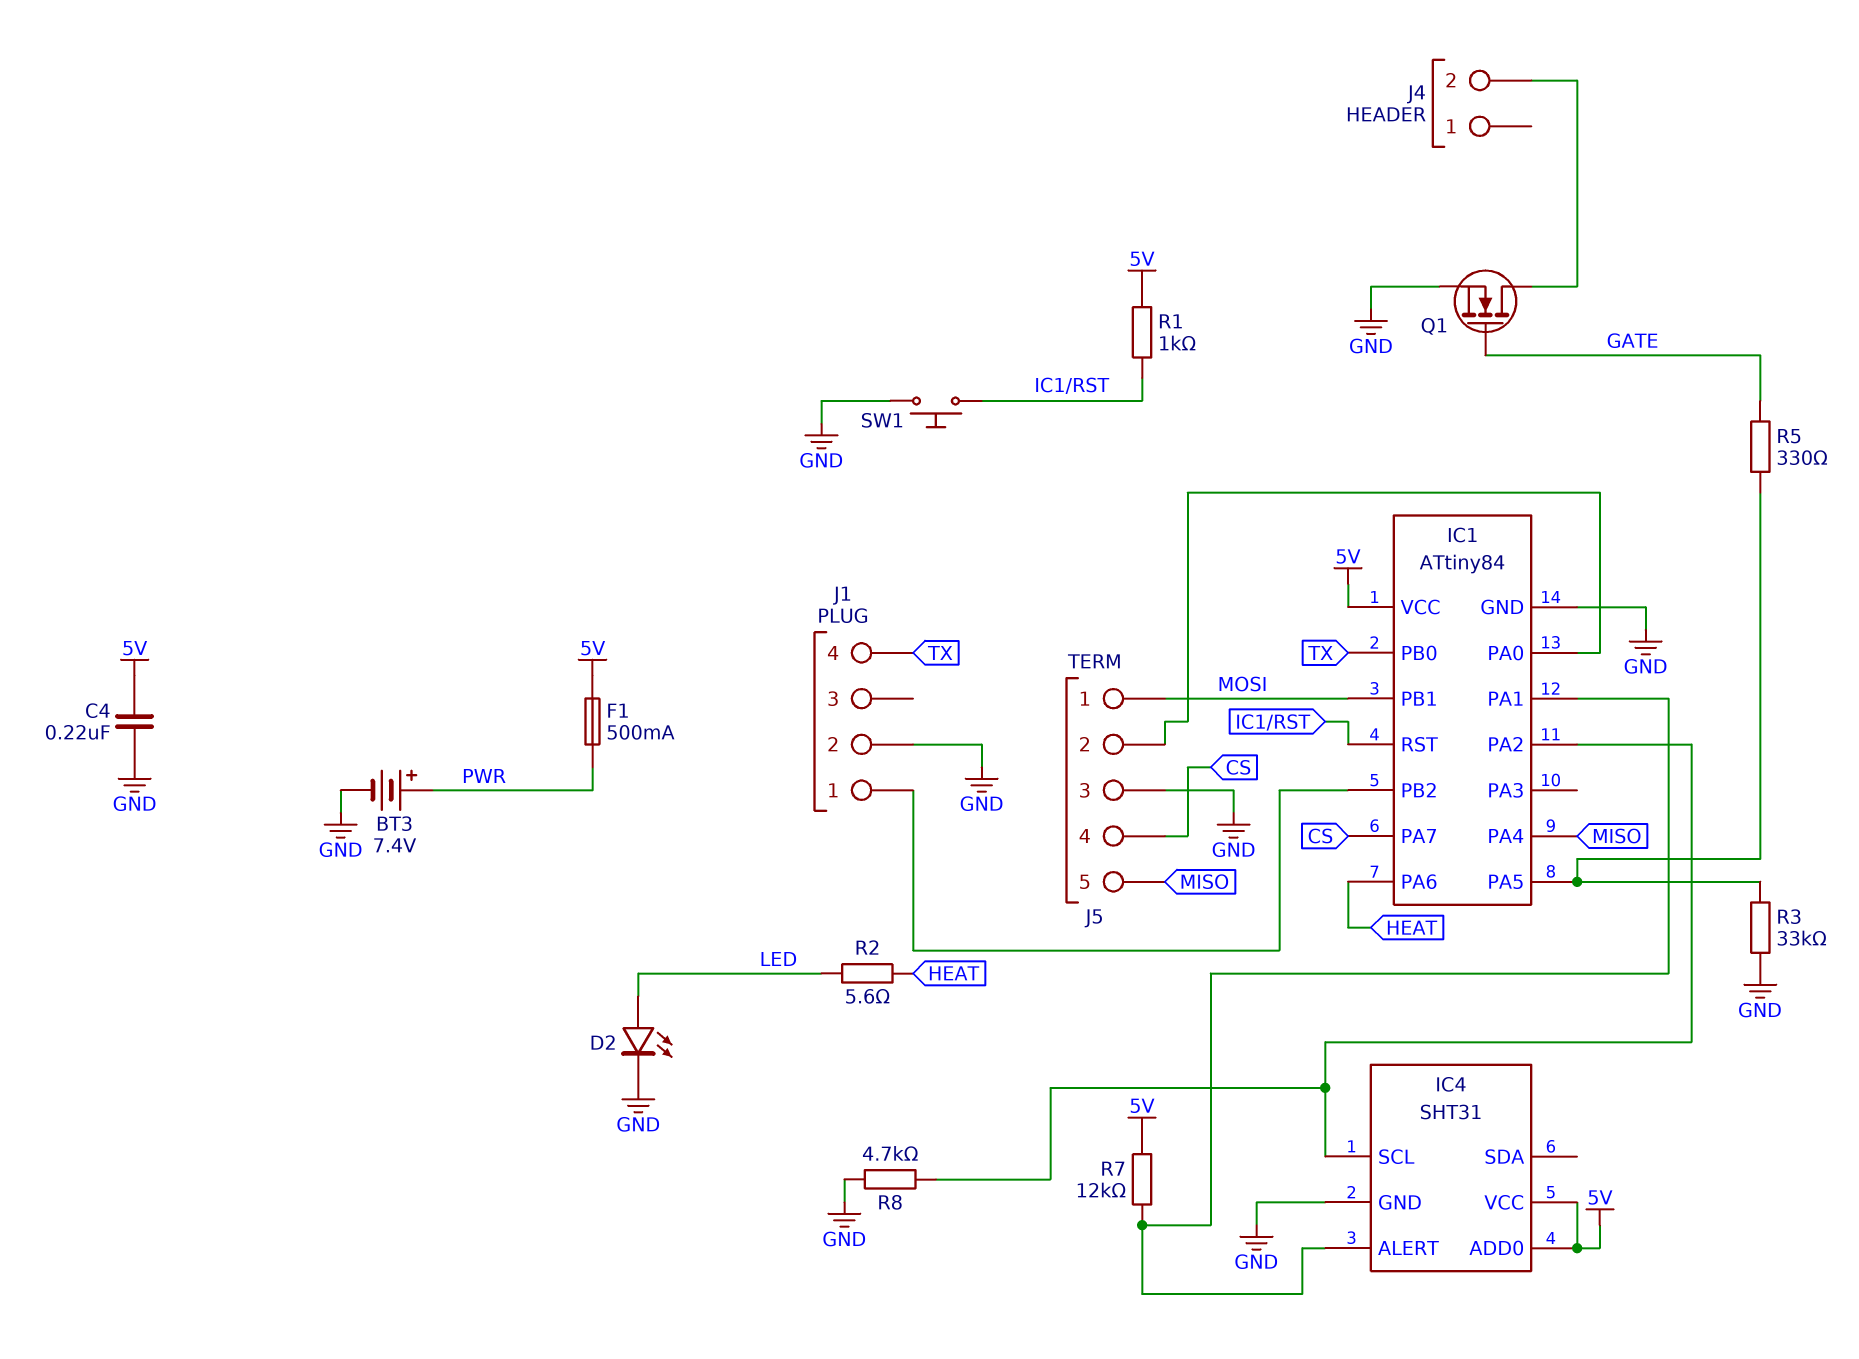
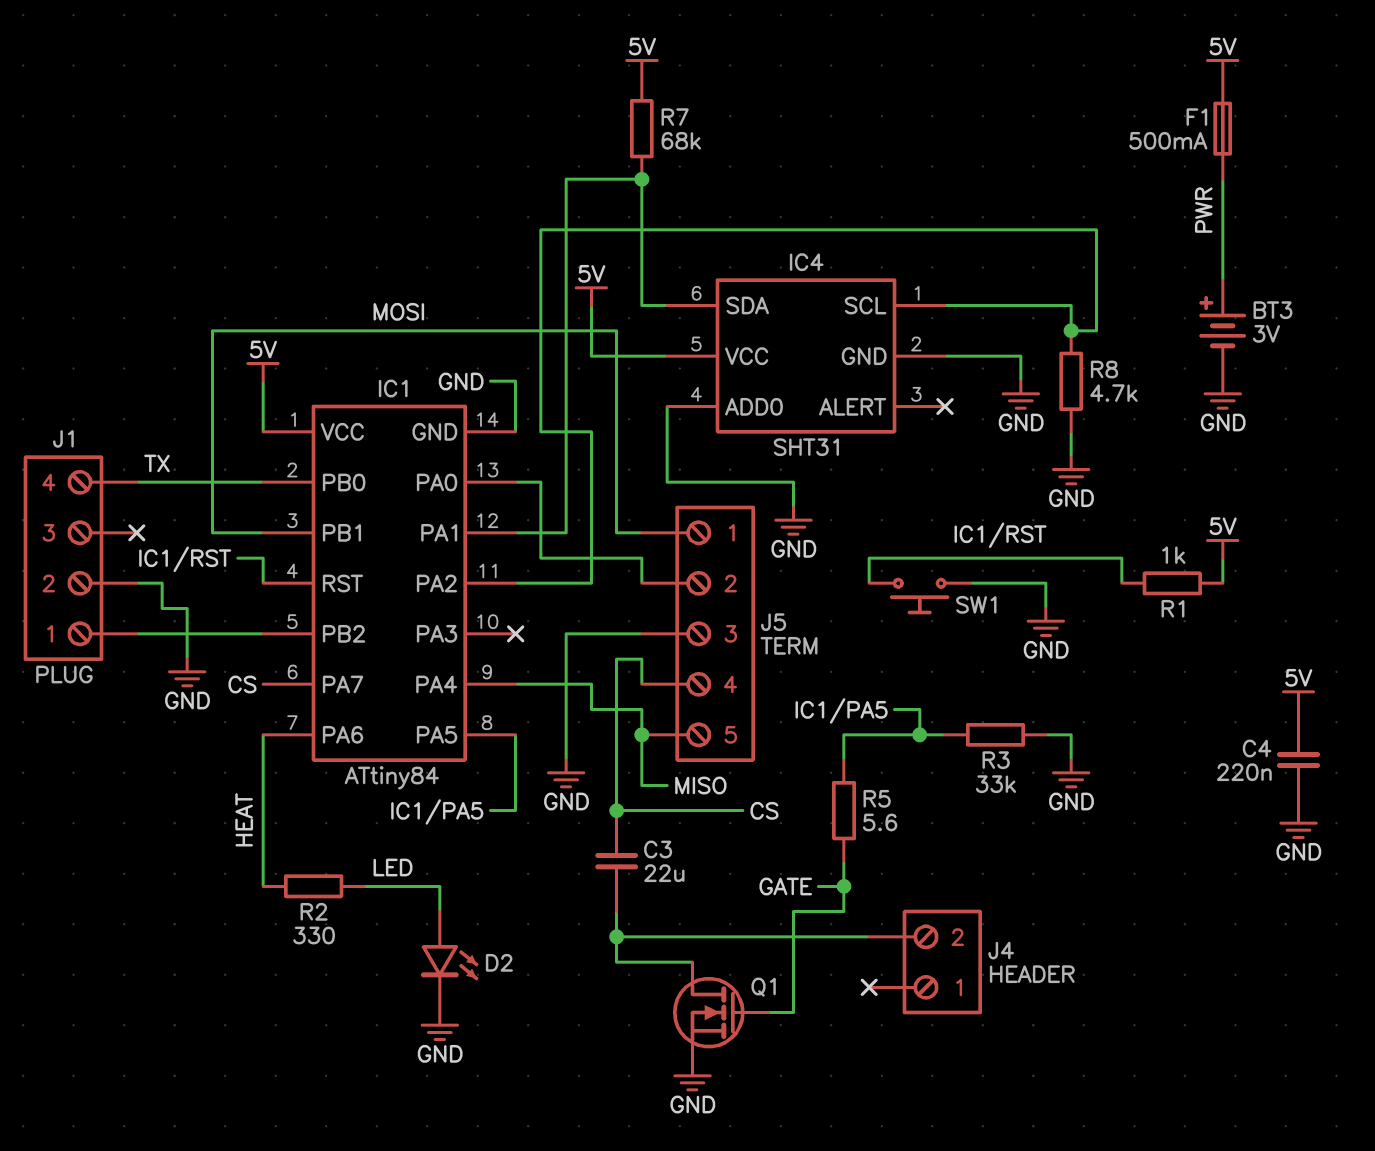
BT3: 7.4V (plus PWR, minus GND) -> 3V (plus PWR, minus GND)
C3: none -> 22uF (CS, J4/2)
IC4 pin ADD0: 5V -> GND
IC4 pin ALERT: IC1/PA1 -> none
IC4 pin SDA: none -> IC1/PA1
R2: 5.6 (HEAT, LED) -> 330 (HEAT, LED)
R5: 330 (GATE, IC1/PA5) -> 5.6 (GATE, IC1/PA5)
R7: 12k (5V, IC1/PA1) -> 68k (5V, IC1/PA1)

